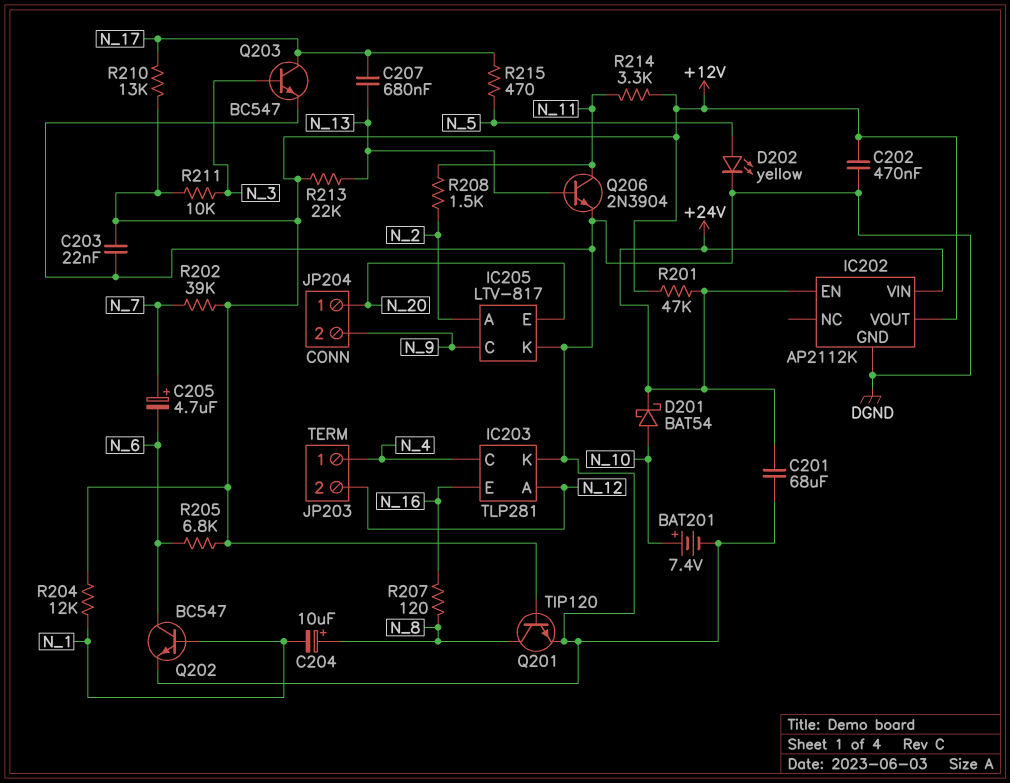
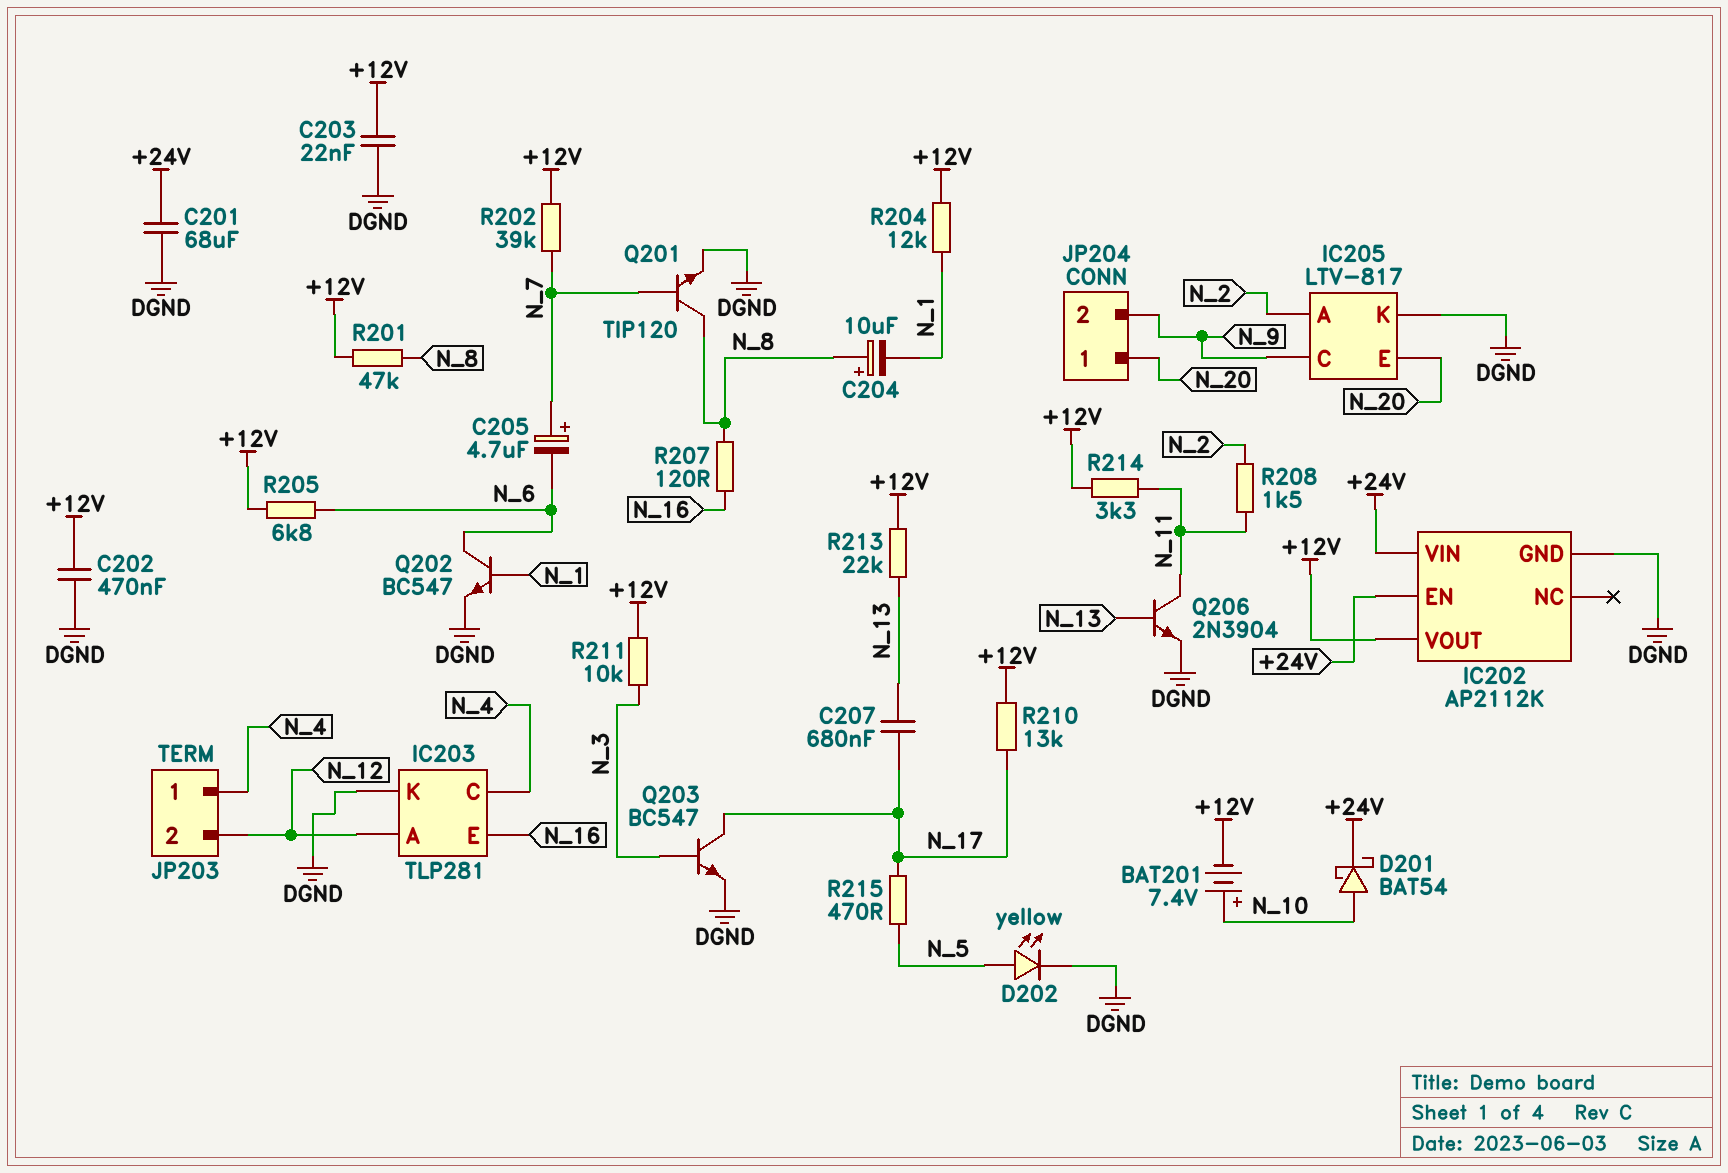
BAT201: 7.4V (plus N_10, minus DGND) -> 7.4V (plus N_10, minus +12V)
Q201: NPN TIP120 (B +12V, C N_8, E DGND) -> NPN TIP120 (B N_7, C N_8, E DGND)
R201: 47k (+12V, +24V) -> 47k (+12V, N_8)

